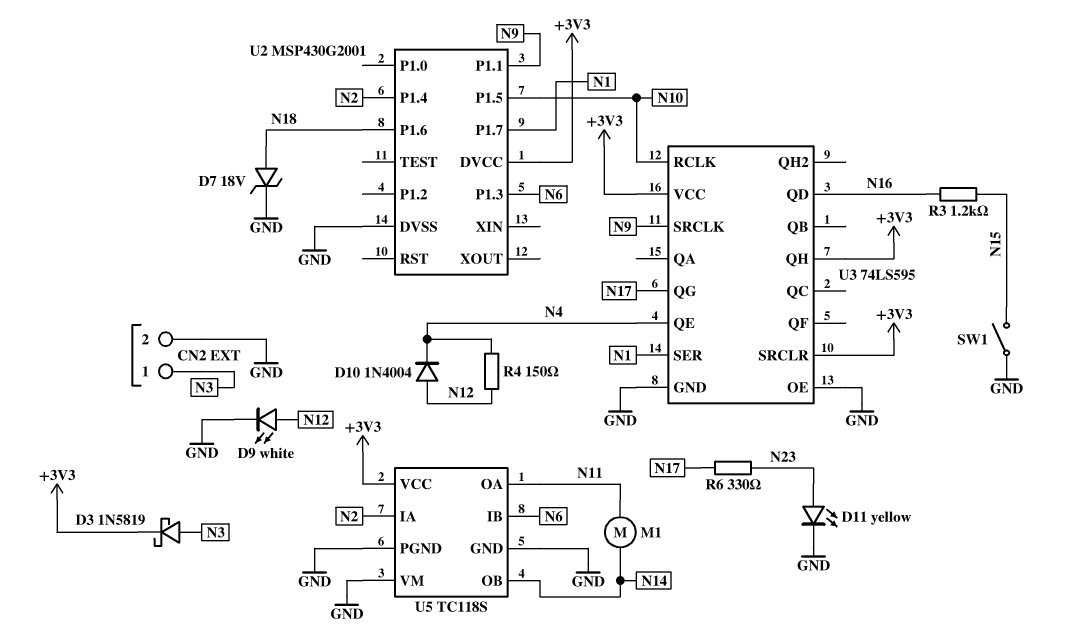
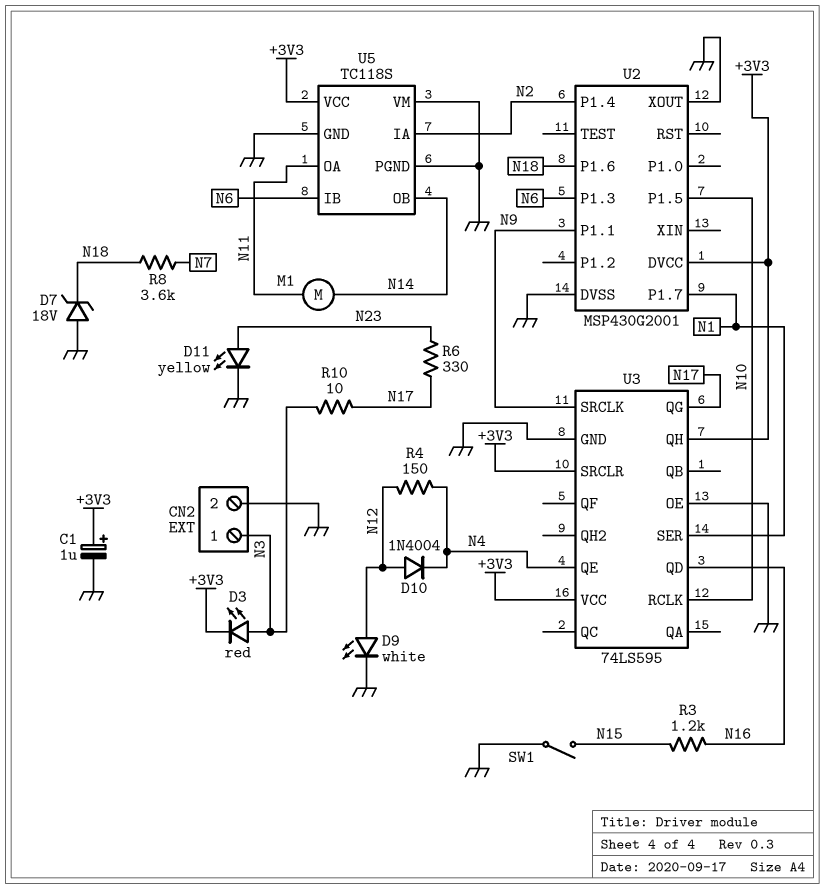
C1: none -> 1uF (plus +3V3, minus GND)
D3: schottky 1N5819 (A N3, K +3V3) -> LED red (A N3, K +3V3)
D7: zener 18V (A N18, K GND) -> zener 18V (A GND, K N18)
R8: none -> 3.6k (N7, N18)
R10: none -> 10 (N3, N17)
U2 pin XOUT: none -> GND

